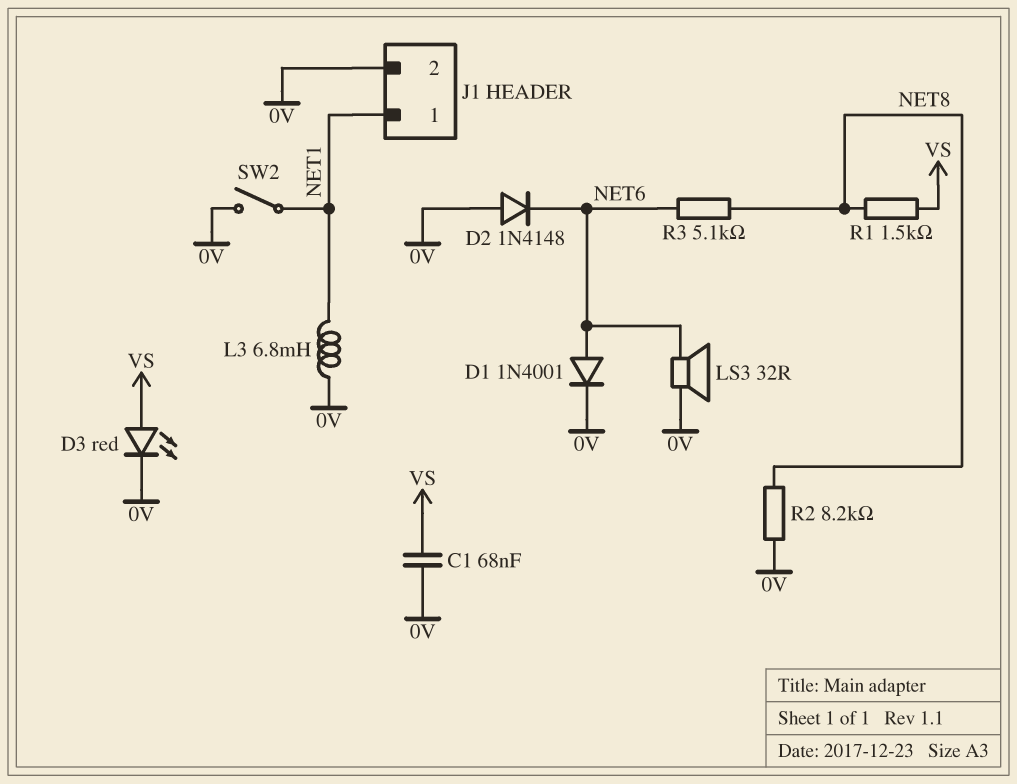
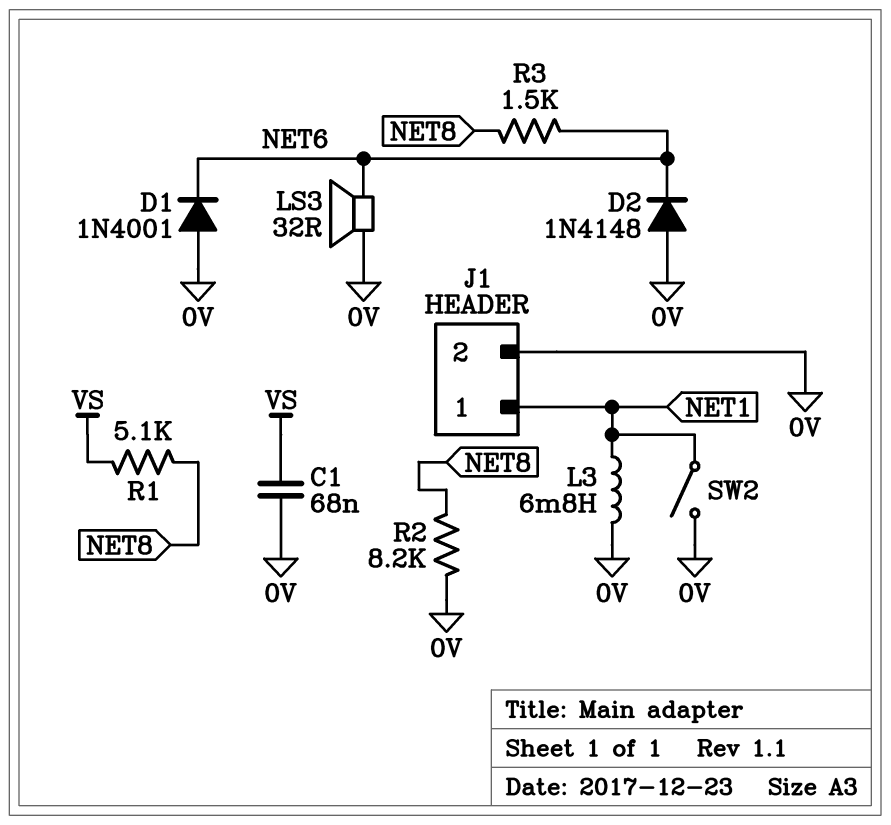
D1: diode 1N4001 (A NET6, K 0V) -> diode 1N4001 (A 0V, K NET6)
D3: LED red (A VS, K 0V) -> none
R1: 1.5k (NET8, VS) -> 5.1k (NET8, VS)
R3: 5.1k (NET6, NET8) -> 1.5k (NET6, NET8)

